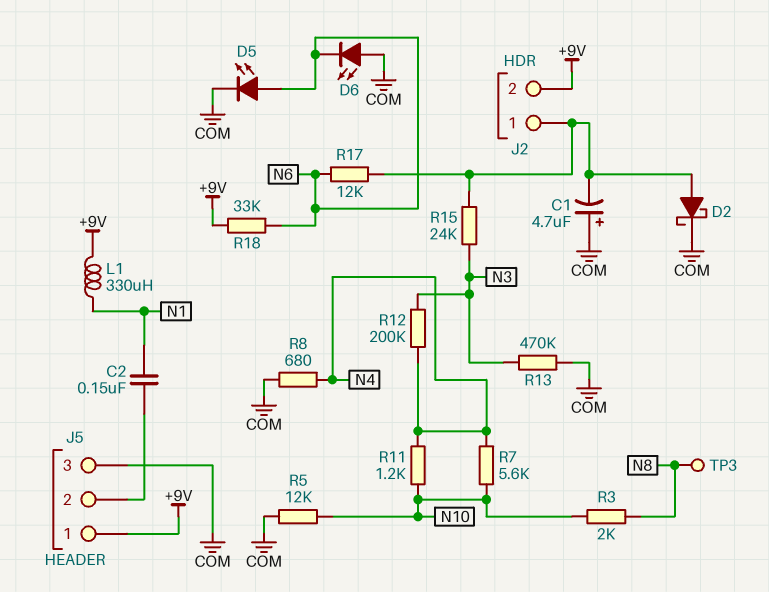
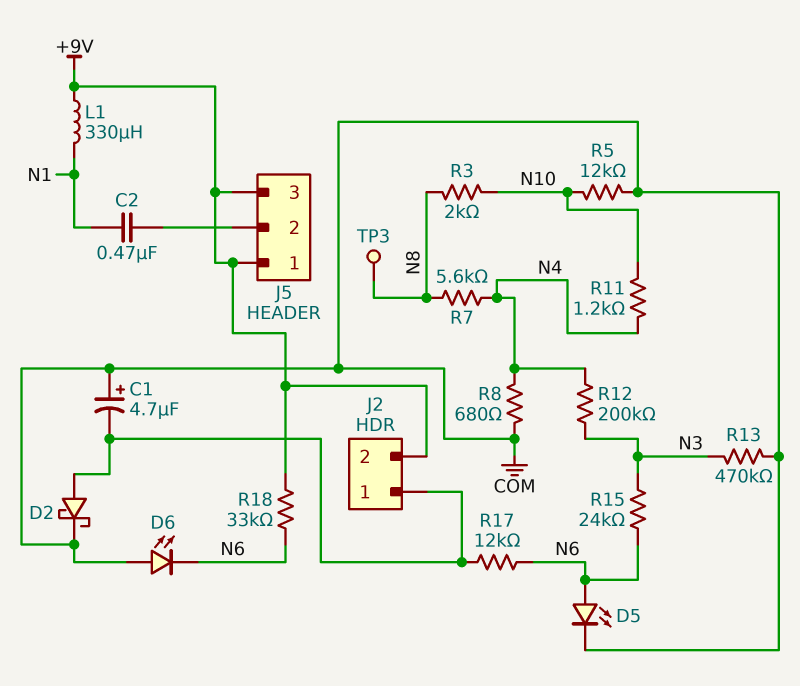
C2: 150nF (J5/2, N1) -> 470nF (J5/2, N1)
J5 pin 3: COM -> +9V
R7: 5.6k (N4, N10) -> 5.6k (N4, N8)
R15: 24k (J2/1, N3) -> 24k (N3, N6)

